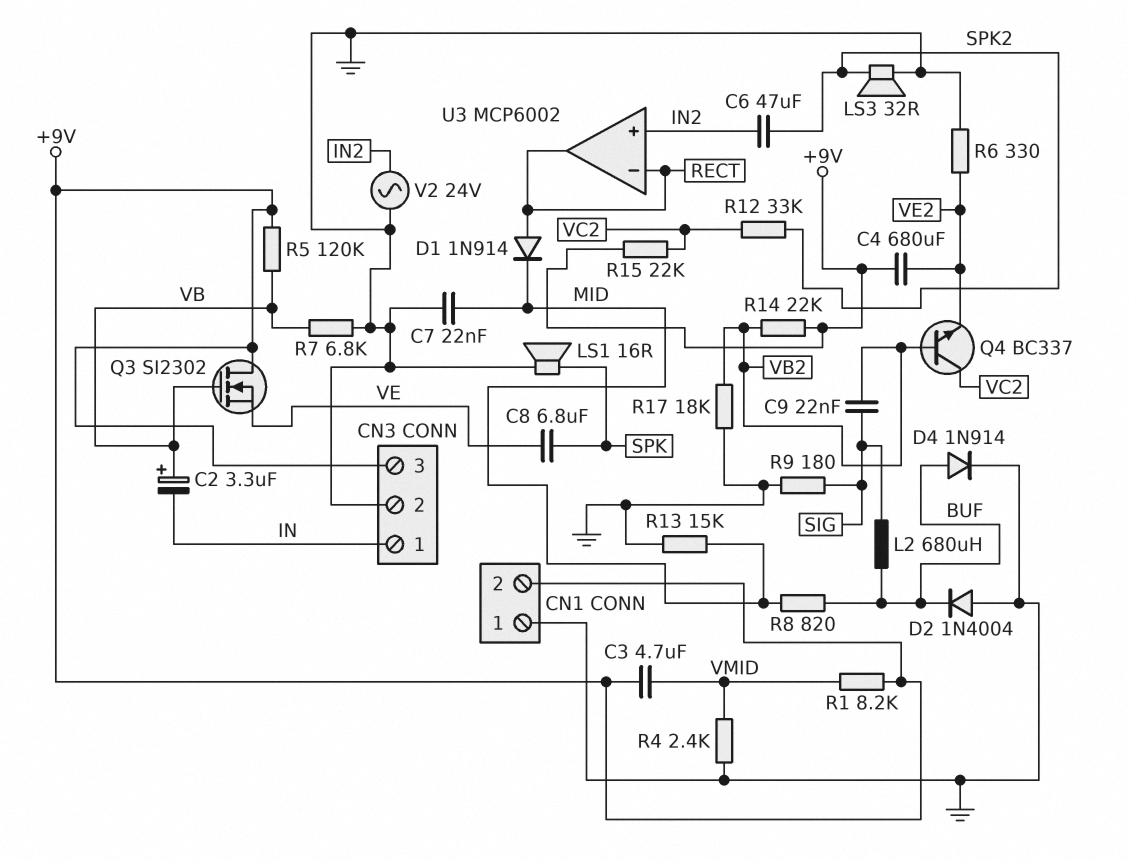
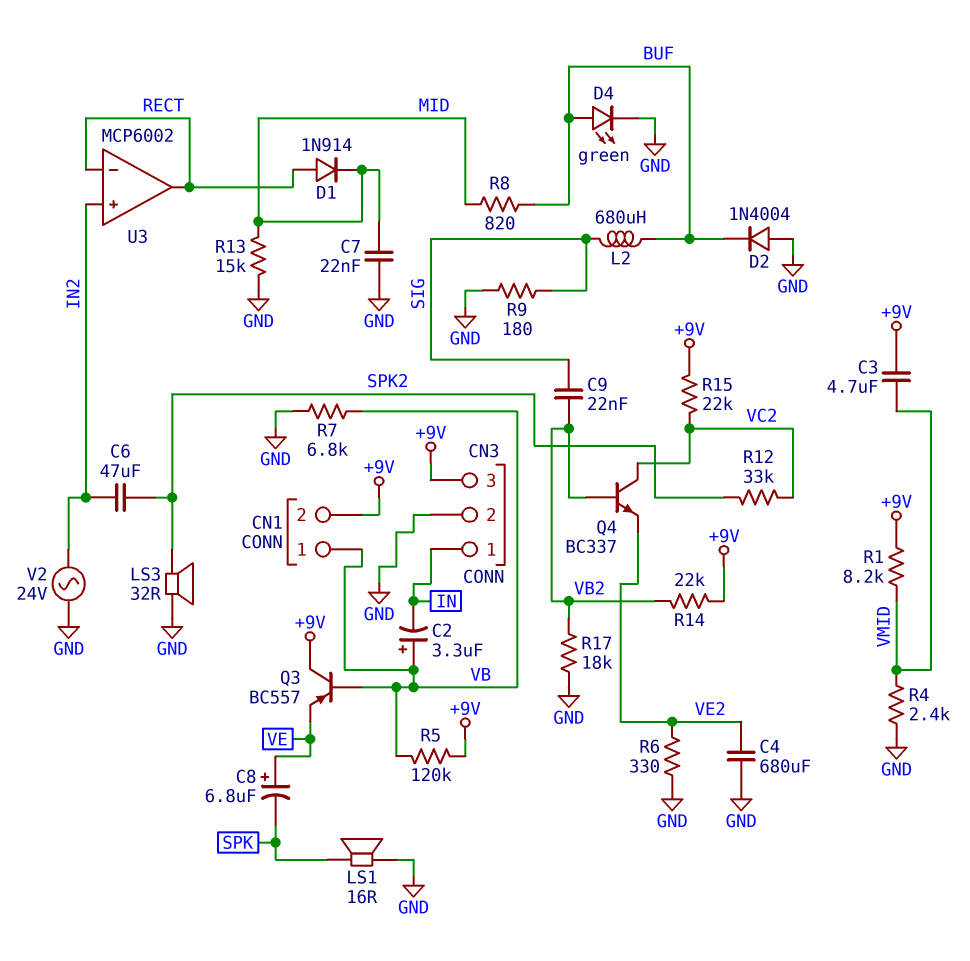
C4: 680uF (+9V, VE2) -> 680uF (GND, VE2)
C8: 6.8uF (SPK, VE) -> 6.8uF (plus VE, minus SPK)
CN1 pin 1: GND -> VB
D4: diode 1N914 (A BUF, K GND) -> LED green (A BUF, K GND)
Q3: NMOS SI2302 (G VB, D +9V, S VE) -> PNP BC557 (B VB, C +9V, E VE)

